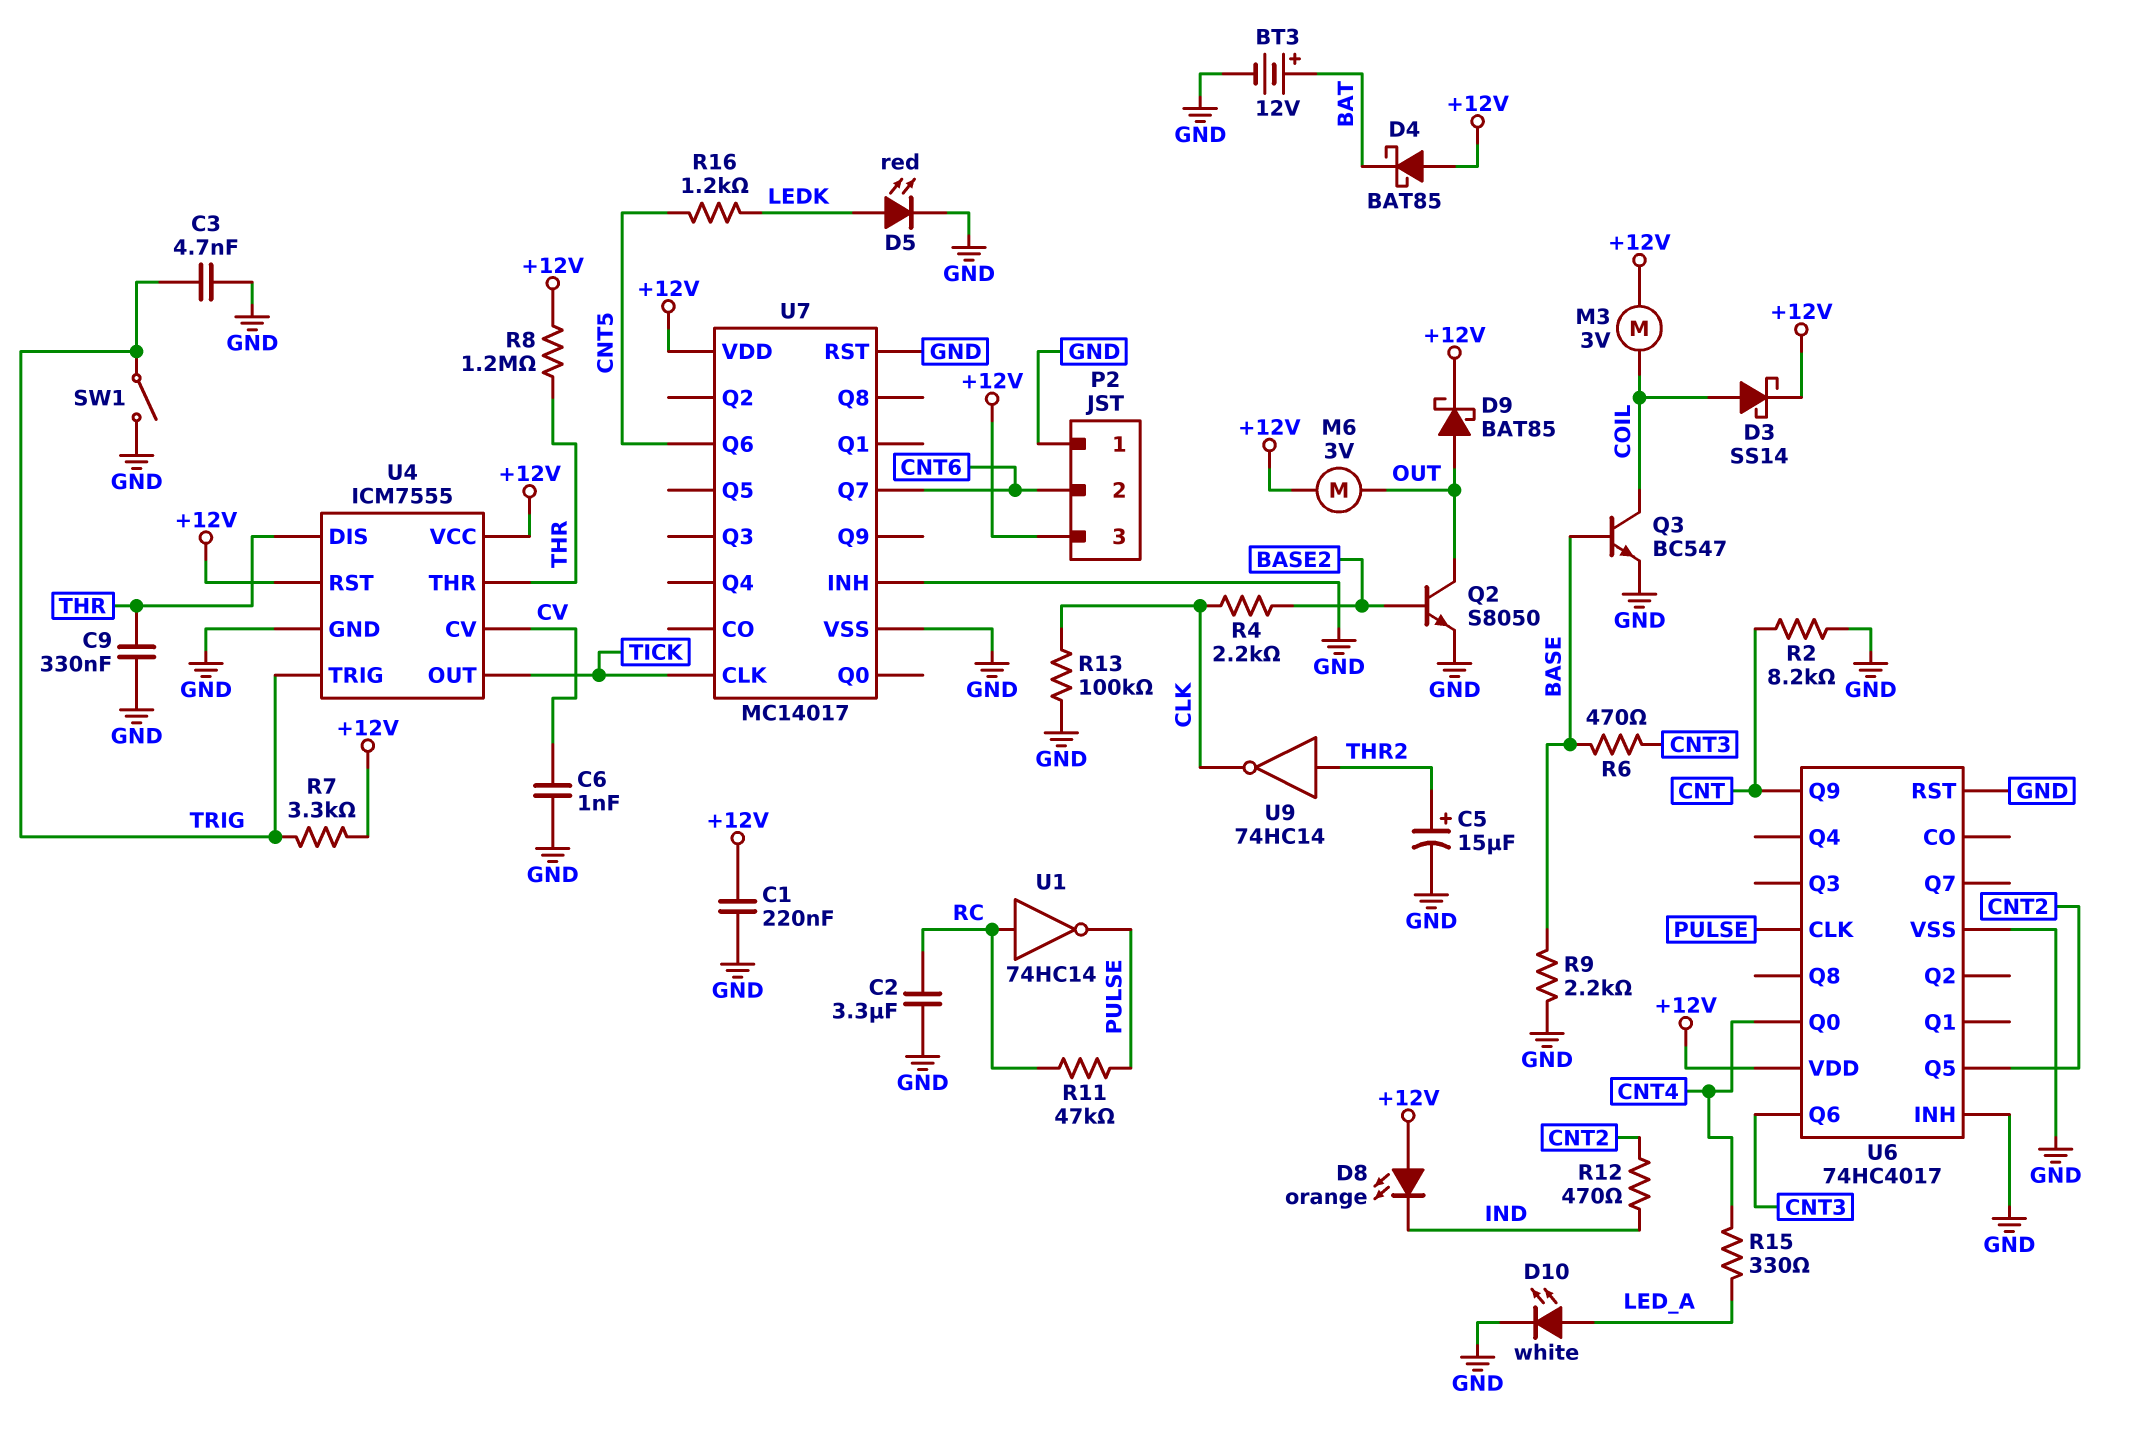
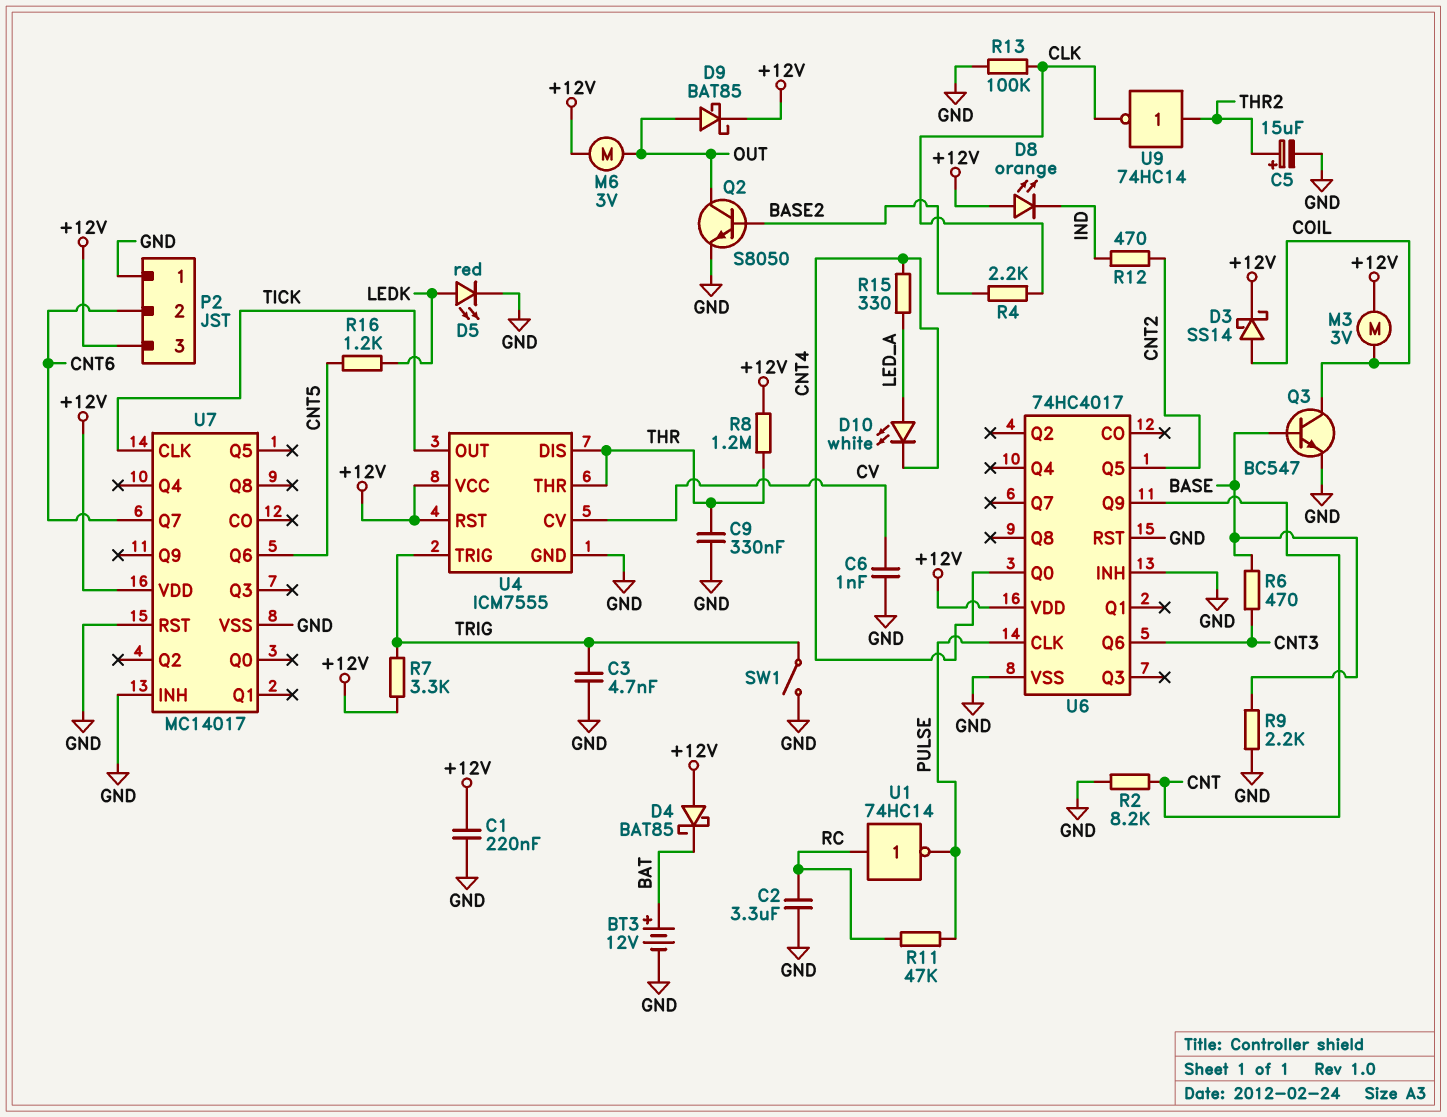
D10: LED white (A LED_A, K GND) -> LED white (A LED_A, K CNT4)

